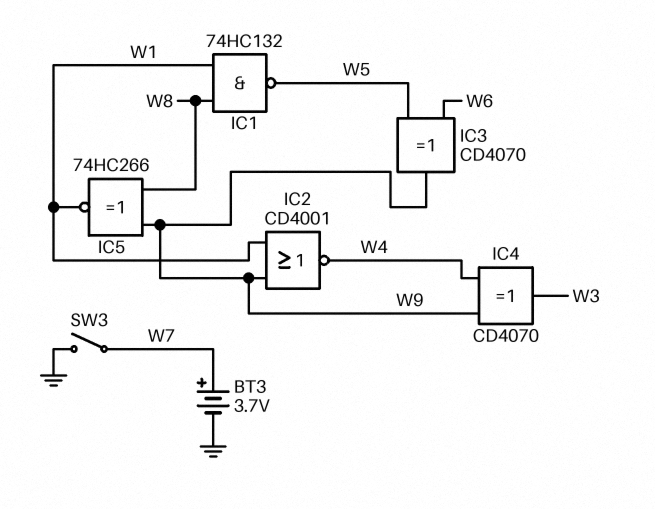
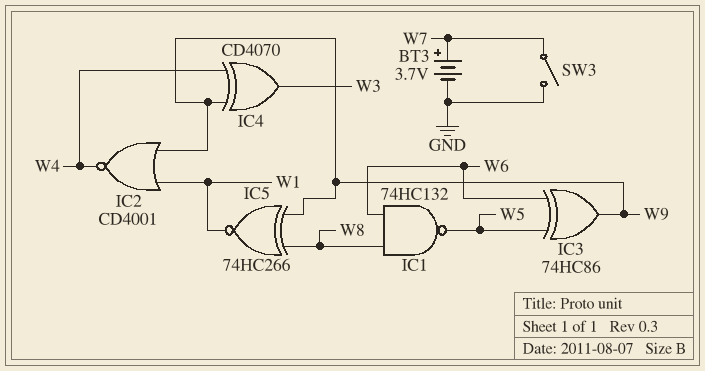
IC1: NAND 74HC132 (in W1, in W8, out W5) -> NAND 74HC132 (in W6, in W8, out W5)
IC3: XOR CD4070 (in W5, in W6, out W9) -> XOR 74HC86 (in W5, in W6, out W9)

